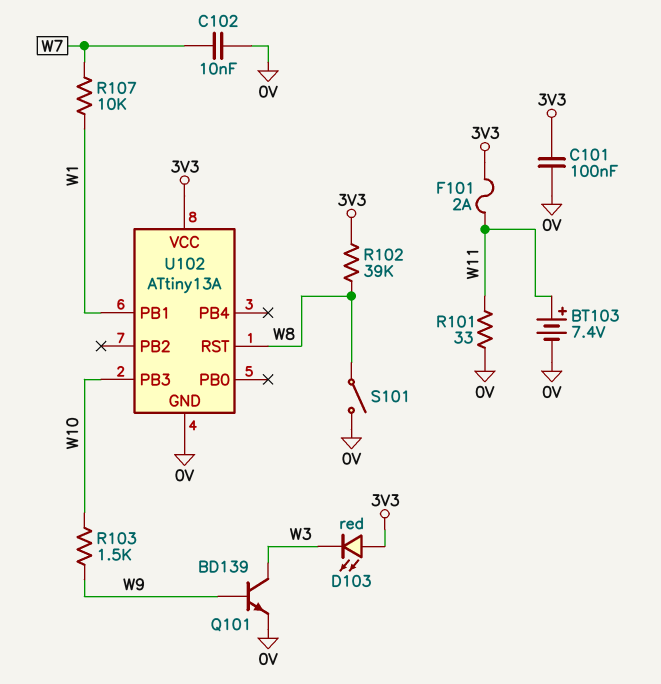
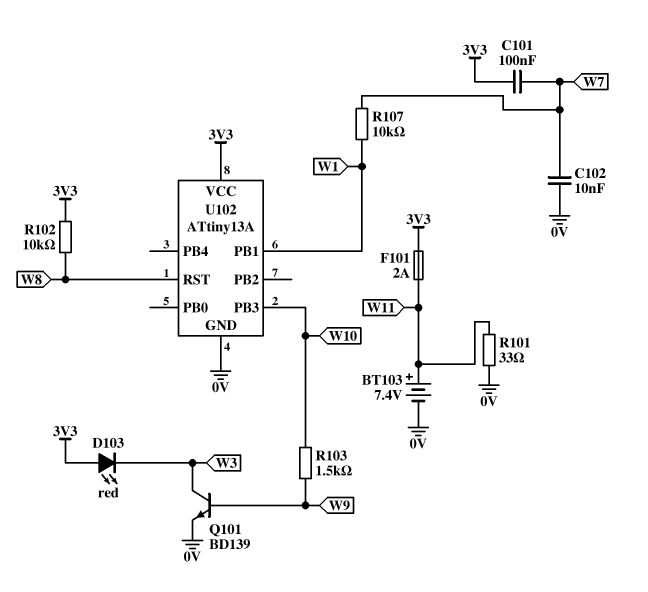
C101: 100nF (0V, 3V3) -> 100nF (3V3, W7)
R102: 39k (3V3, W8) -> 10k (3V3, W8)
S101: switch (0V, W8) -> none

